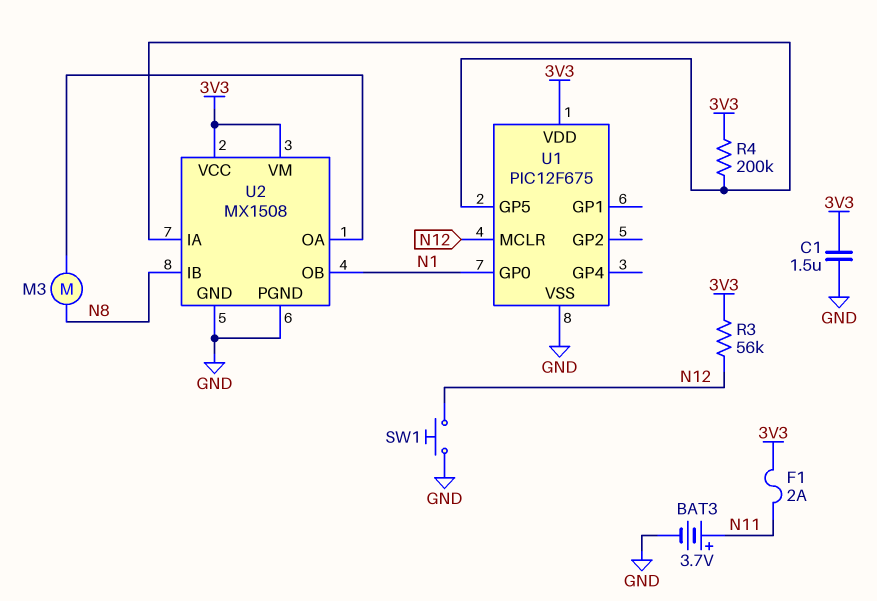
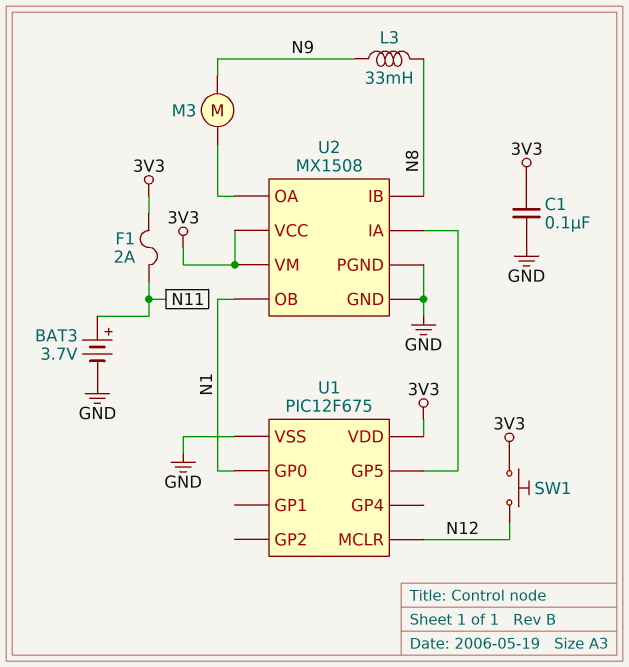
C1: 1.5uF (3V3, GND) -> 100nF (3V3, GND)
L3: none -> 33mH (N8, N9)
M3: motor (N8, U2/OA) -> motor (N9, U2/OA)
R3: 56k (3V3, N12) -> none
R4: 200k (3V3, U1/GP5) -> none
SW1: button (GND, N12) -> button (3V3, N12)

